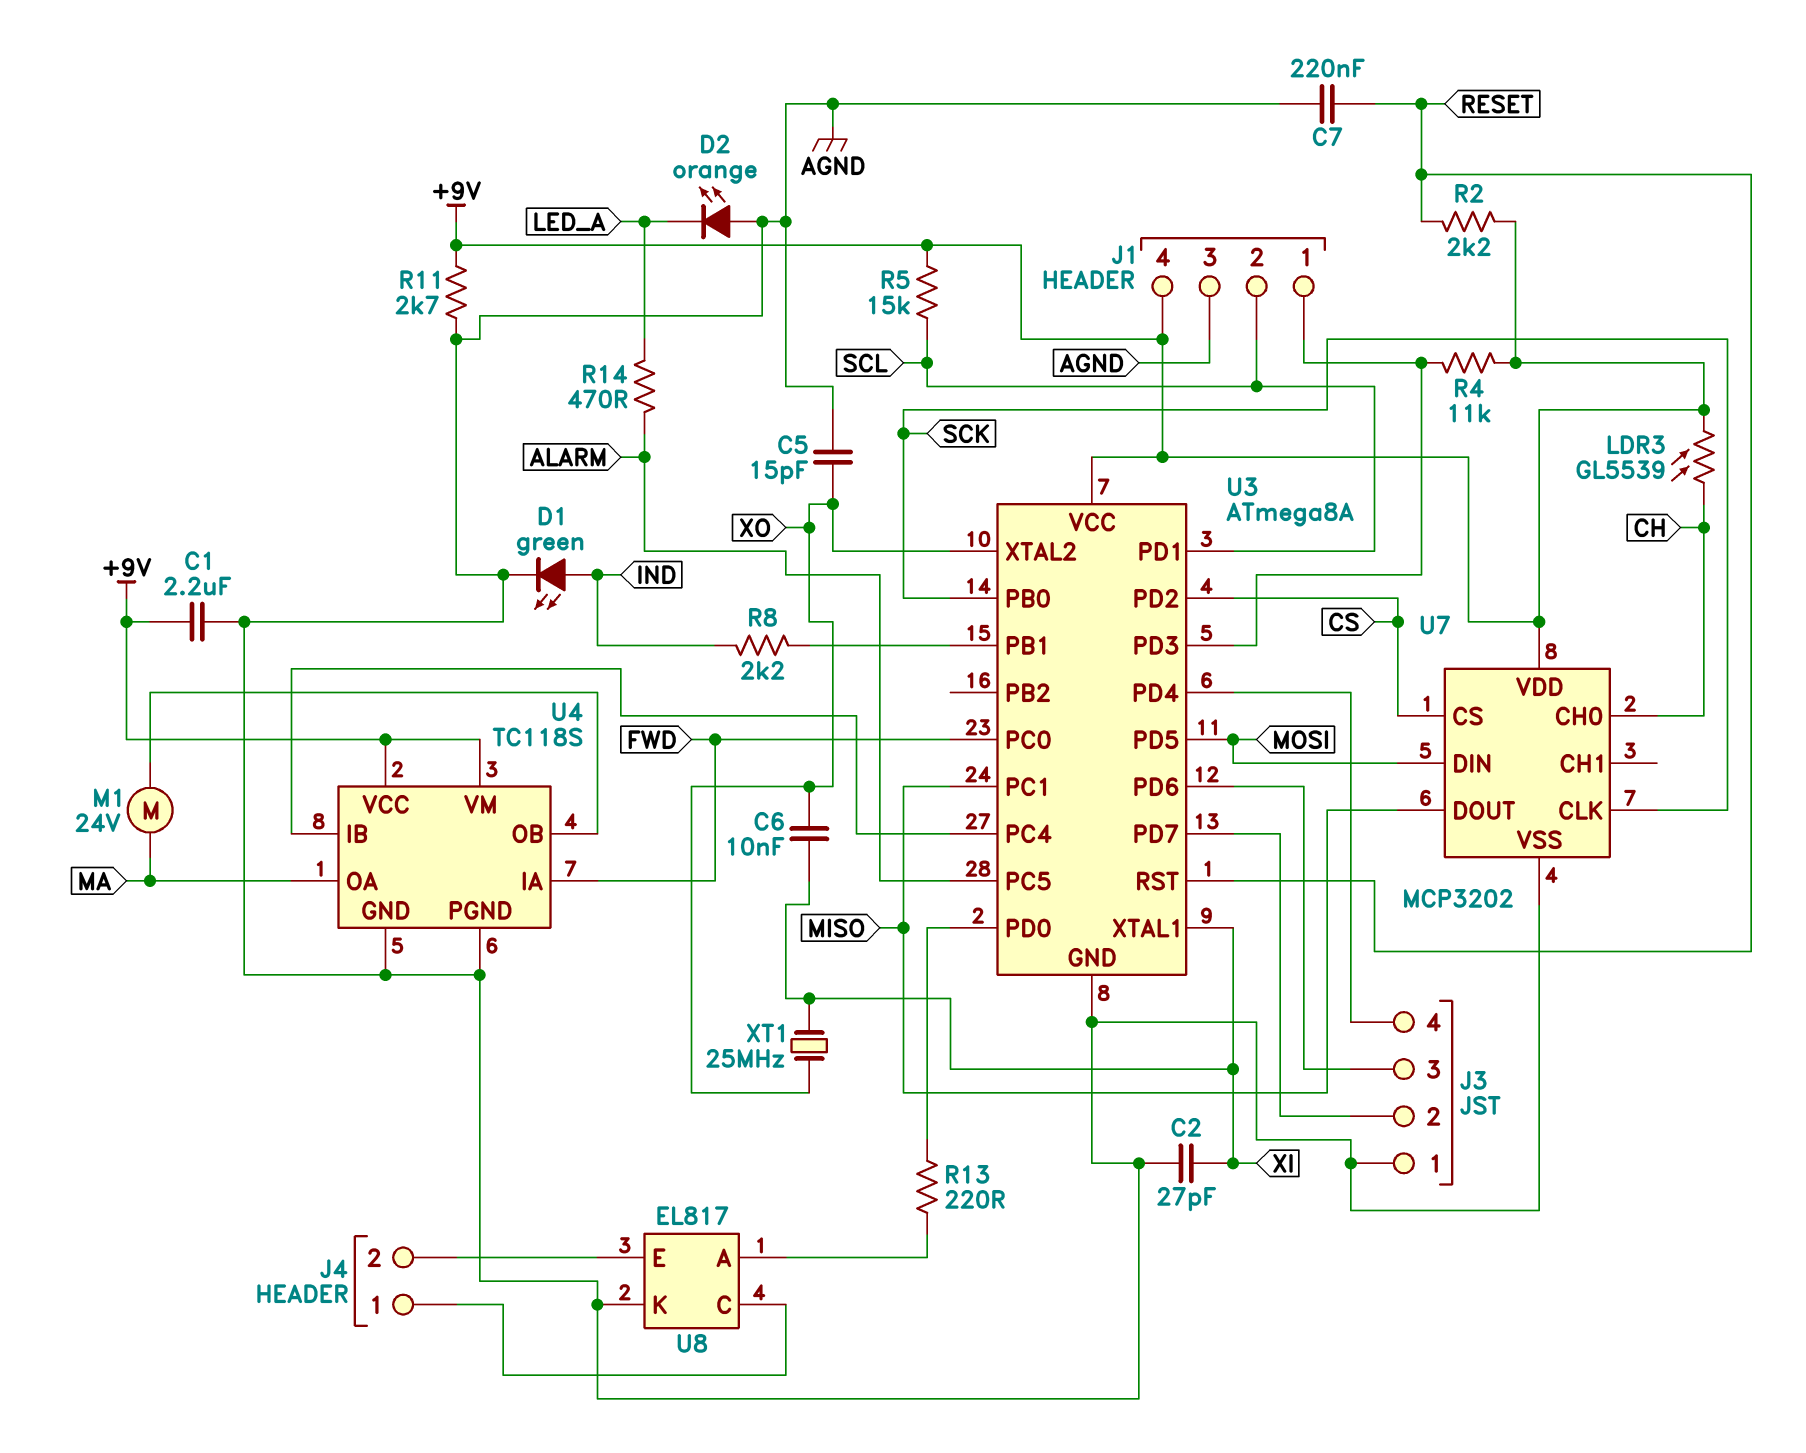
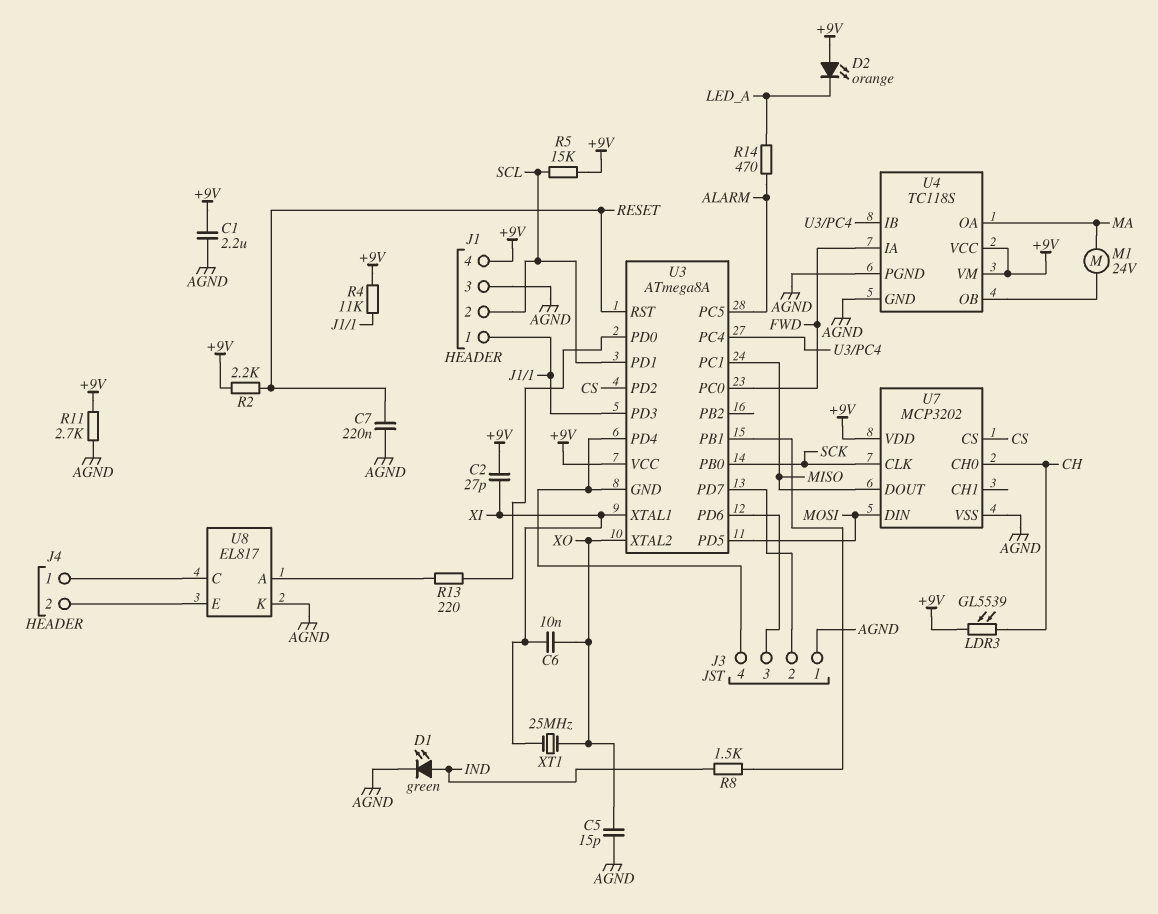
C2: 27pF (AGND, XI) -> 27pF (+9V, XI)
D2: LED orange (A AGND, K LED_A) -> LED orange (A +9V, K LED_A)
R8: 2.2k (IND, U3/PB1) -> 1.5k (IND, U3/PB1)
U3 pin GND: AGND -> J3/4

